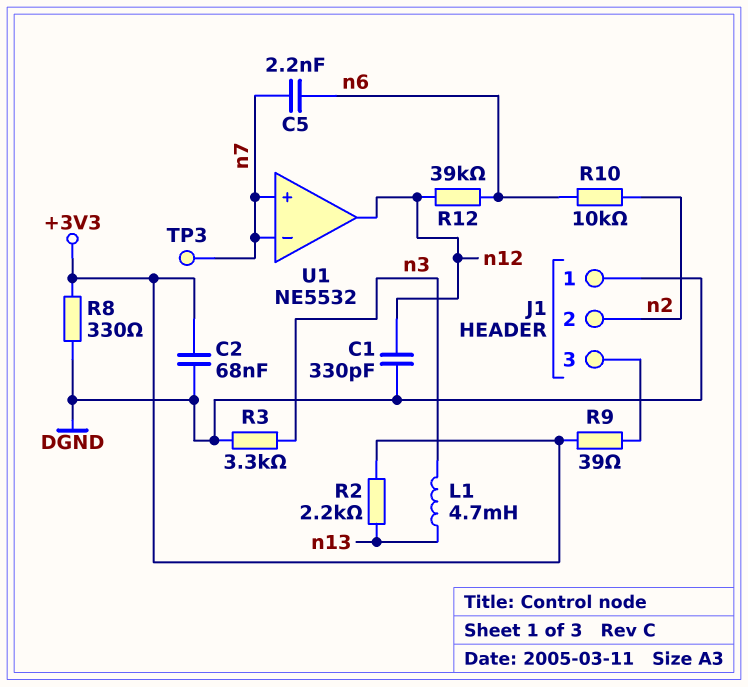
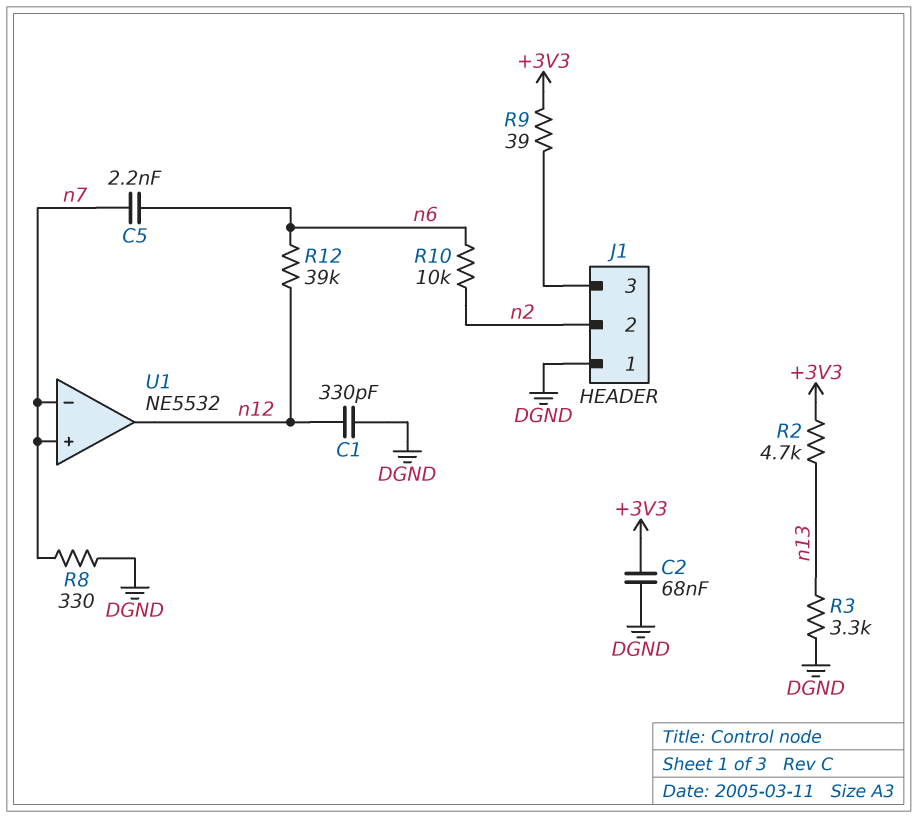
L1: 4.7mH (n3, n13) -> none
R2: 2.2k (+3V3, n13) -> 4.7k (+3V3, n13)
R3: 3.3k (DGND, n3) -> 3.3k (DGND, n13)
R8: 330 (+3V3, DGND) -> 330 (DGND, n7)
TP3: test point (n7) -> none

